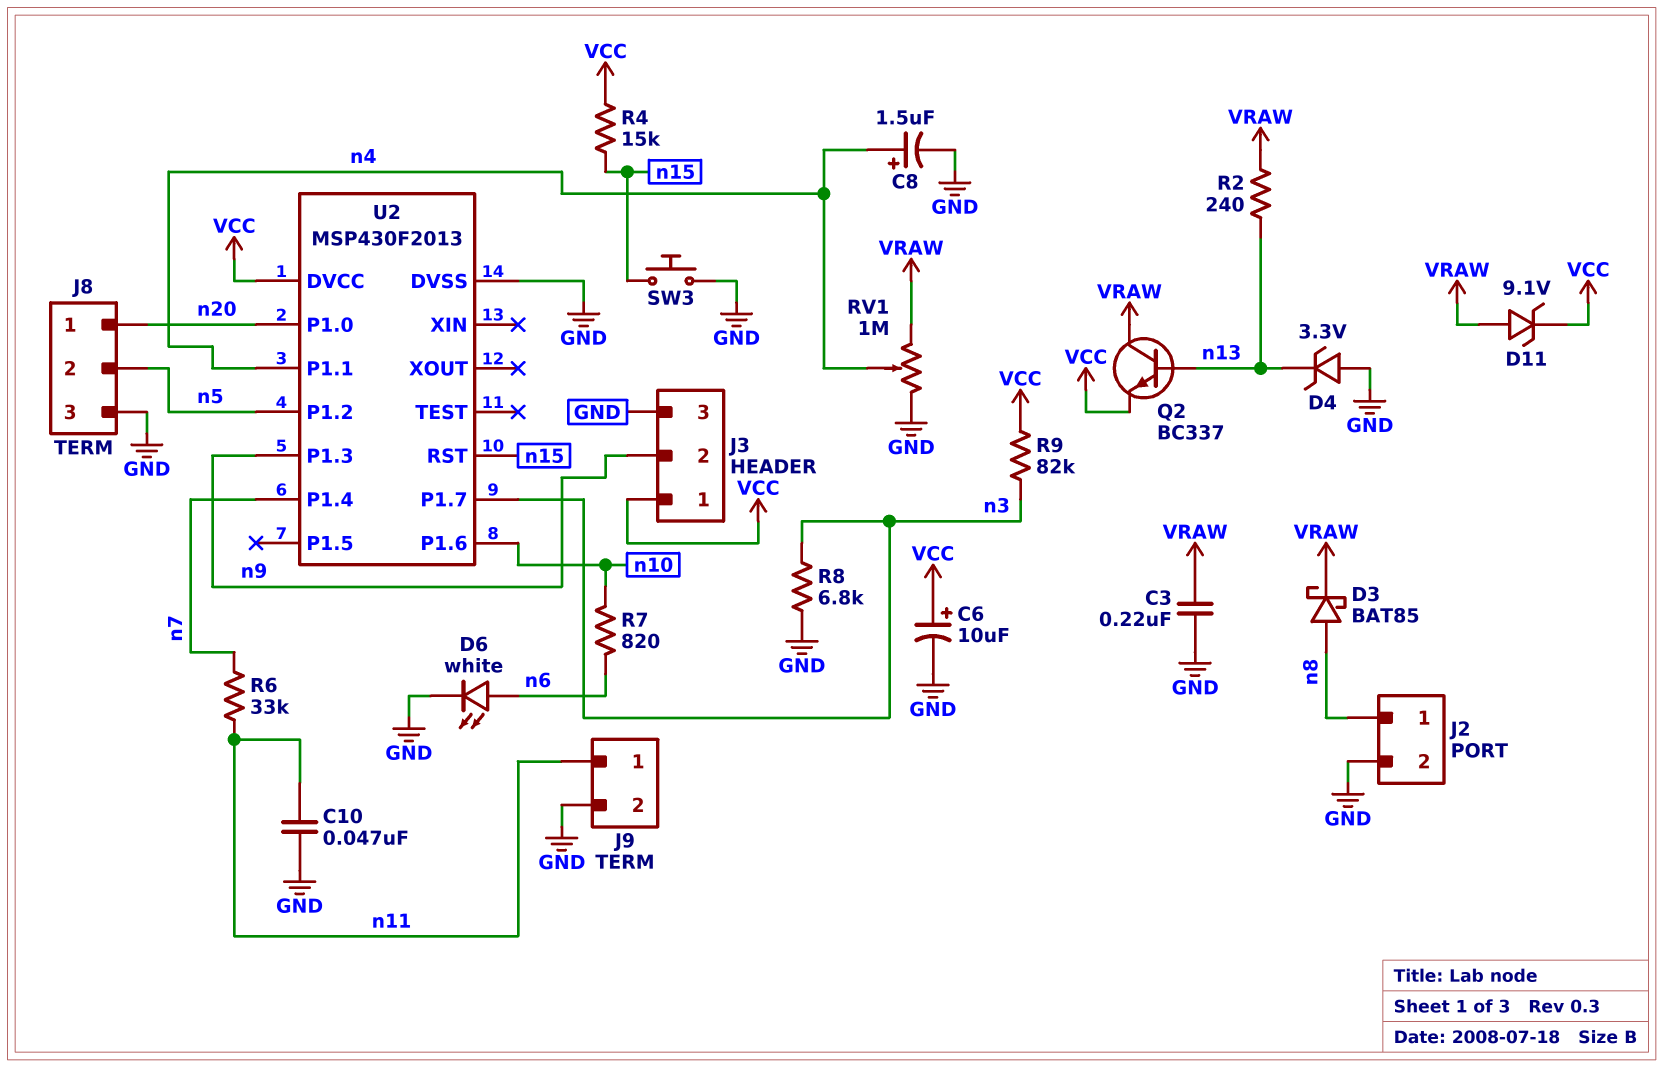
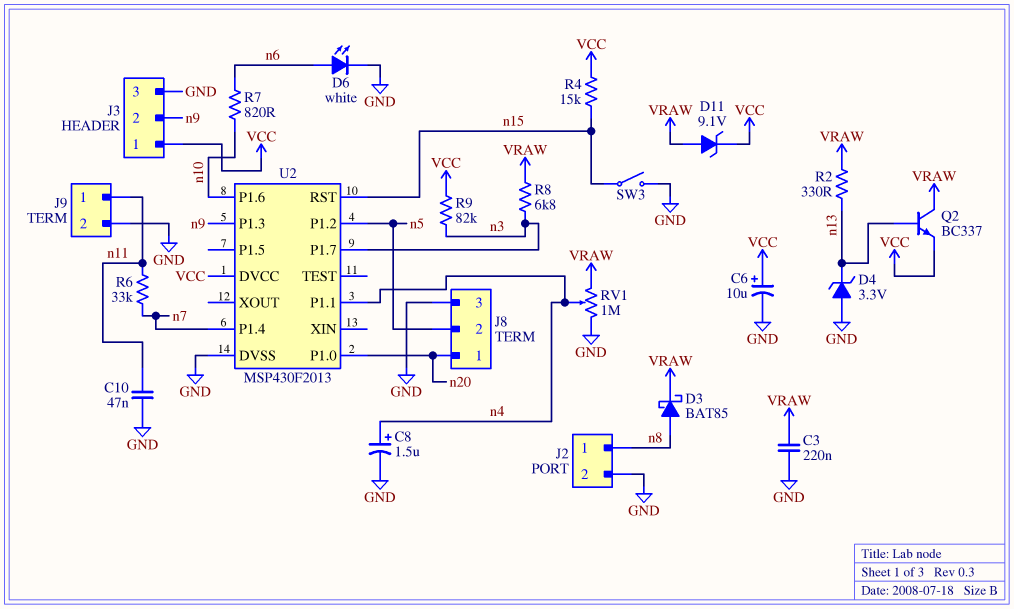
R2: 240 (VRAW, n13) -> 330 (VRAW, n13)
R8: 6.8k (GND, n3) -> 6.8k (VRAW, n3)
SW3: button (GND, n15) -> switch (GND, n15)

